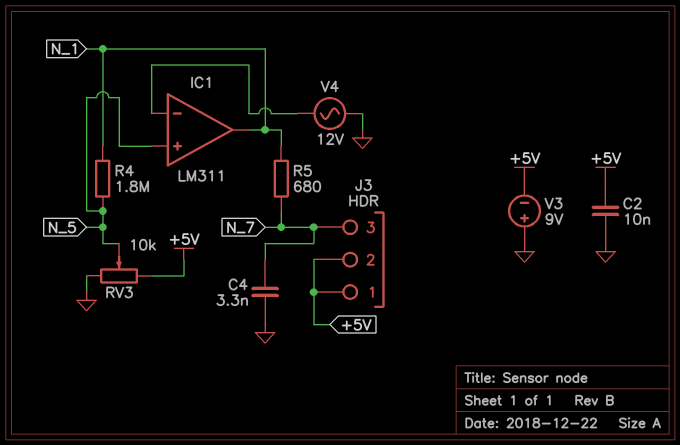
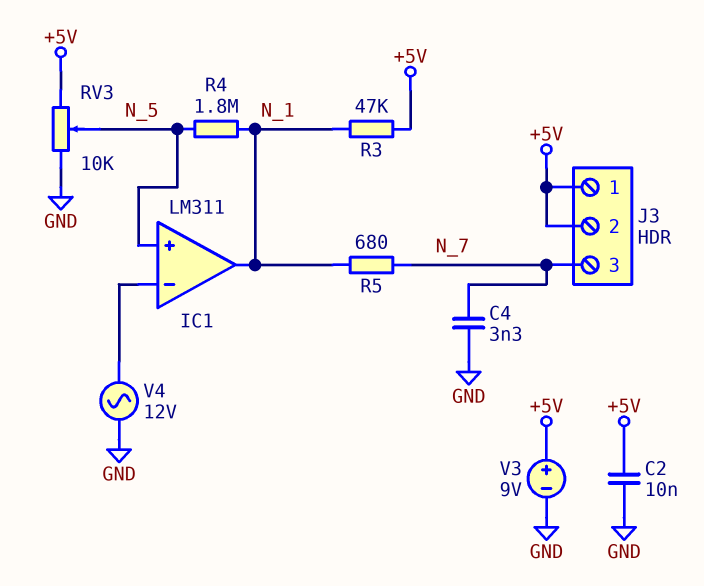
R3: none -> 47k (+5V, N_1)
V3: 9V (plus GND, minus +5V) -> 9V (plus +5V, minus GND)

